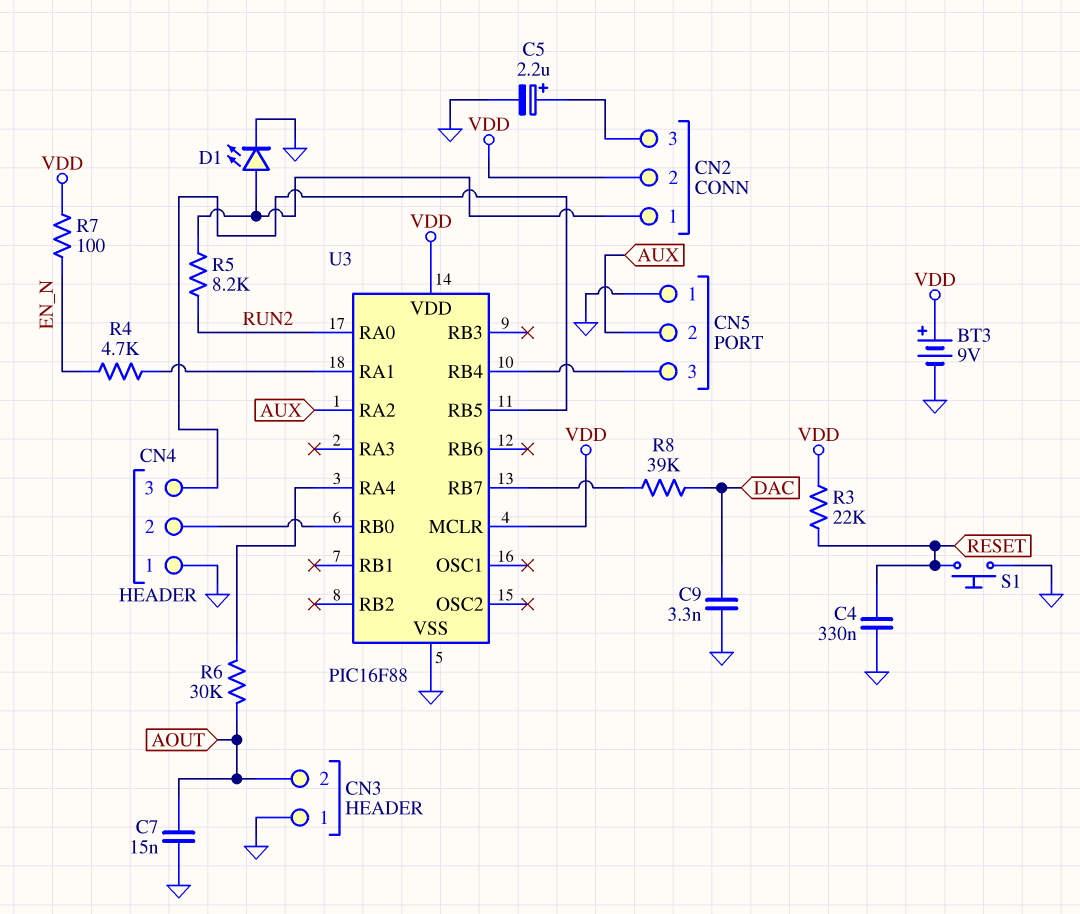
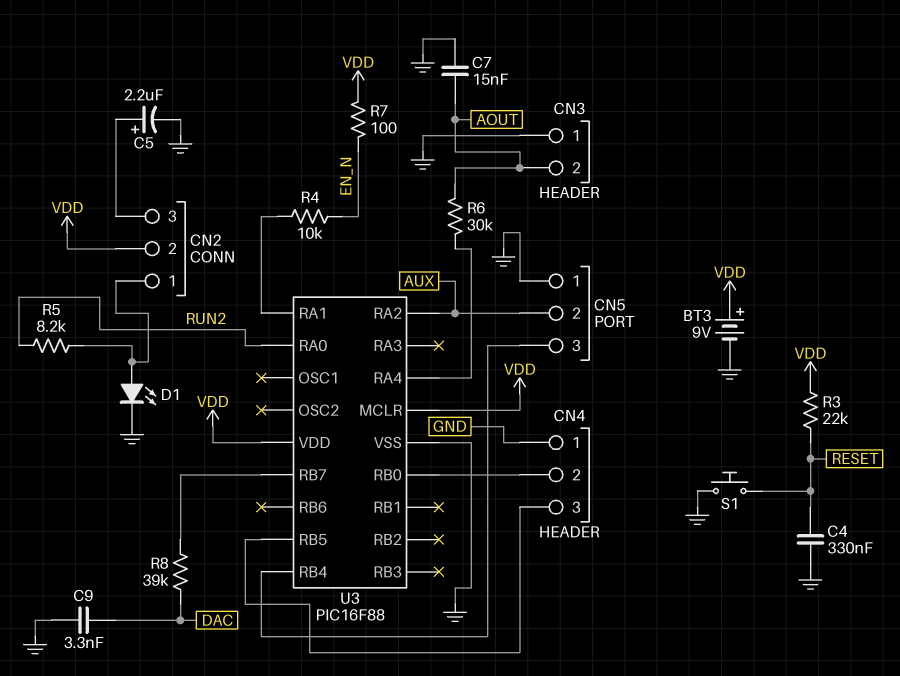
R4: 4.7k (EN_N, U3/RA1) -> 10k (EN_N, U3/RA1)

